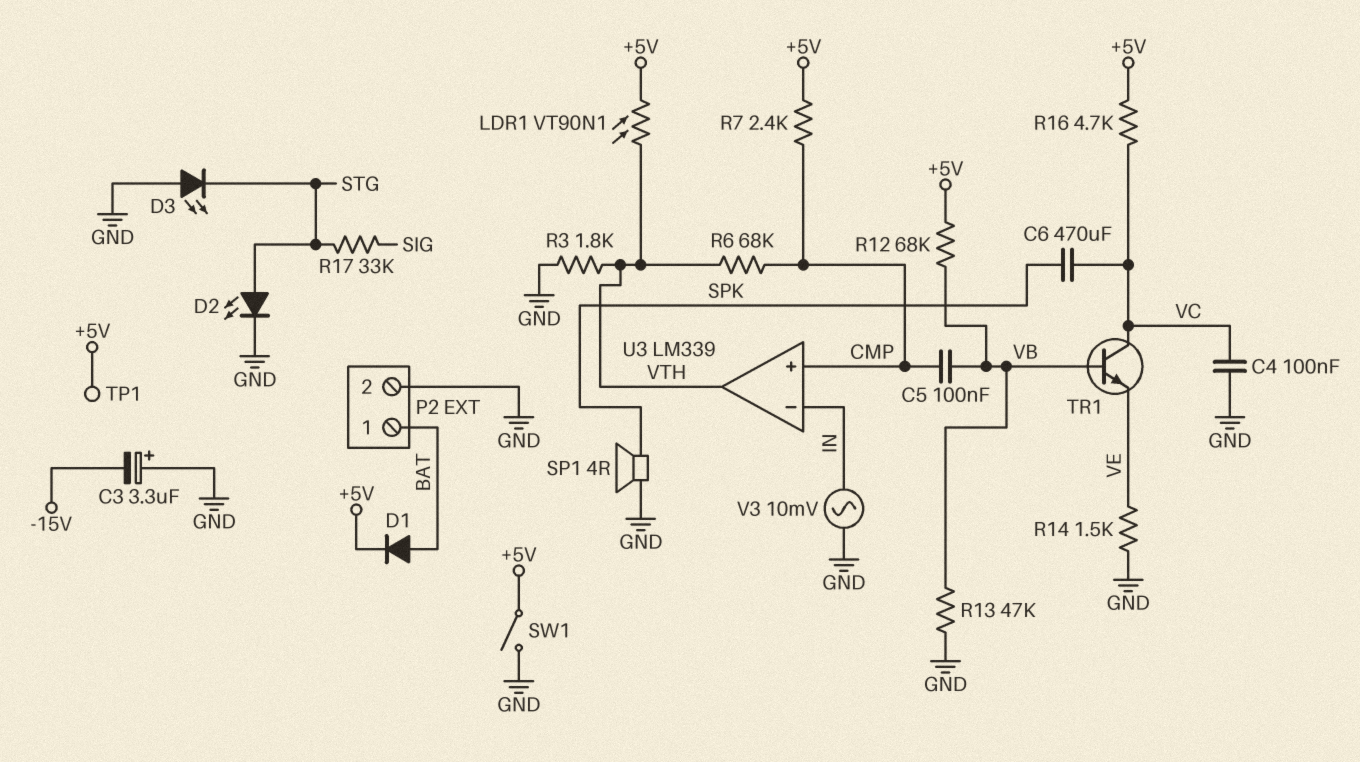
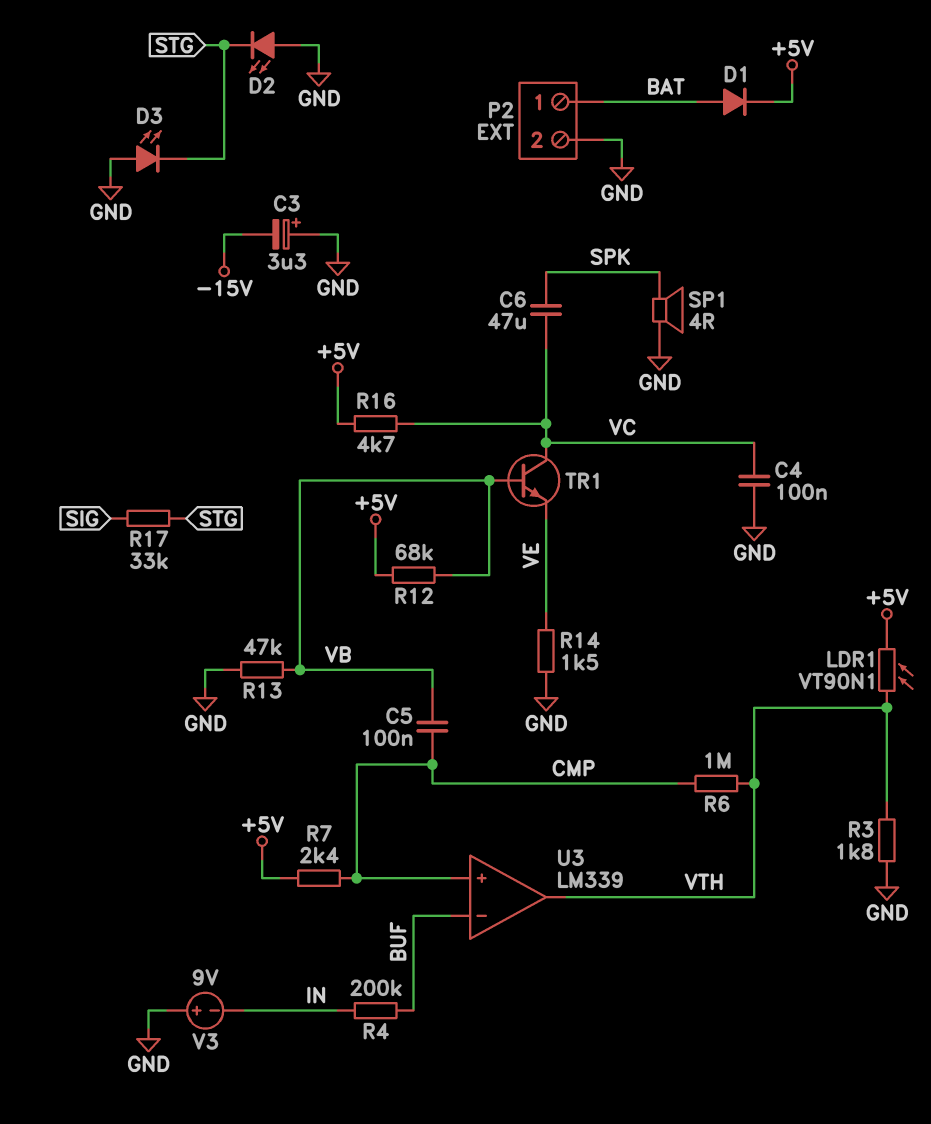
C6: 470uF (SPK, VC) -> 47uF (SPK, VC)
D2: LED (A STG, K GND) -> LED (A GND, K STG)
R4: none -> 200k (BUF, IN)
R6: 68k (CMP, VTH) -> 1M (CMP, VTH)
SW1: switch (+5V, GND) -> none
TP1: test point (+5V) -> none
U3 pin in-: IN -> BUF
V3: AC 10mV (GND, IN) -> 9V (plus GND, minus IN)

